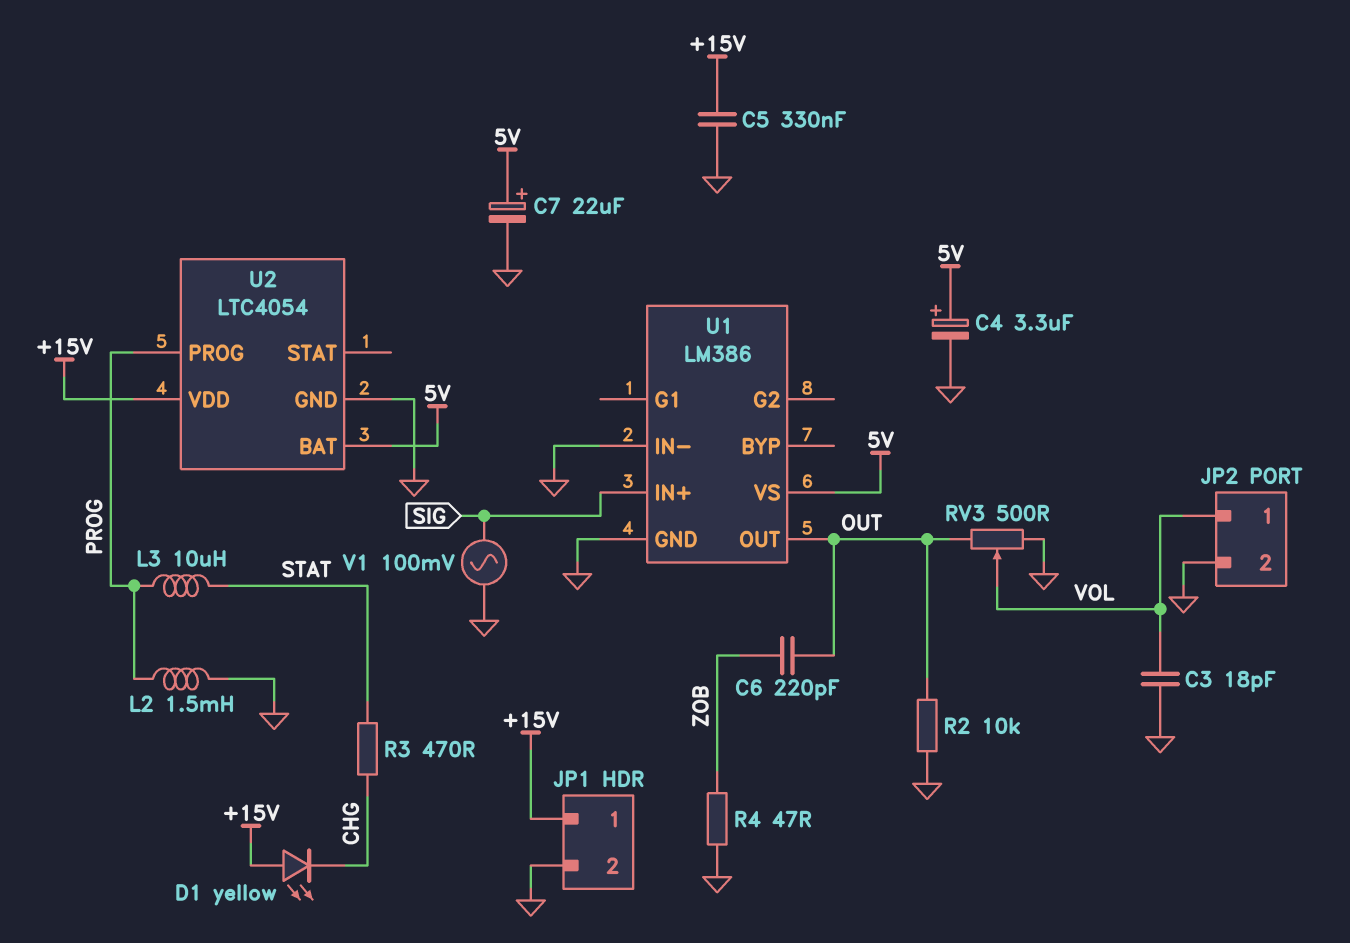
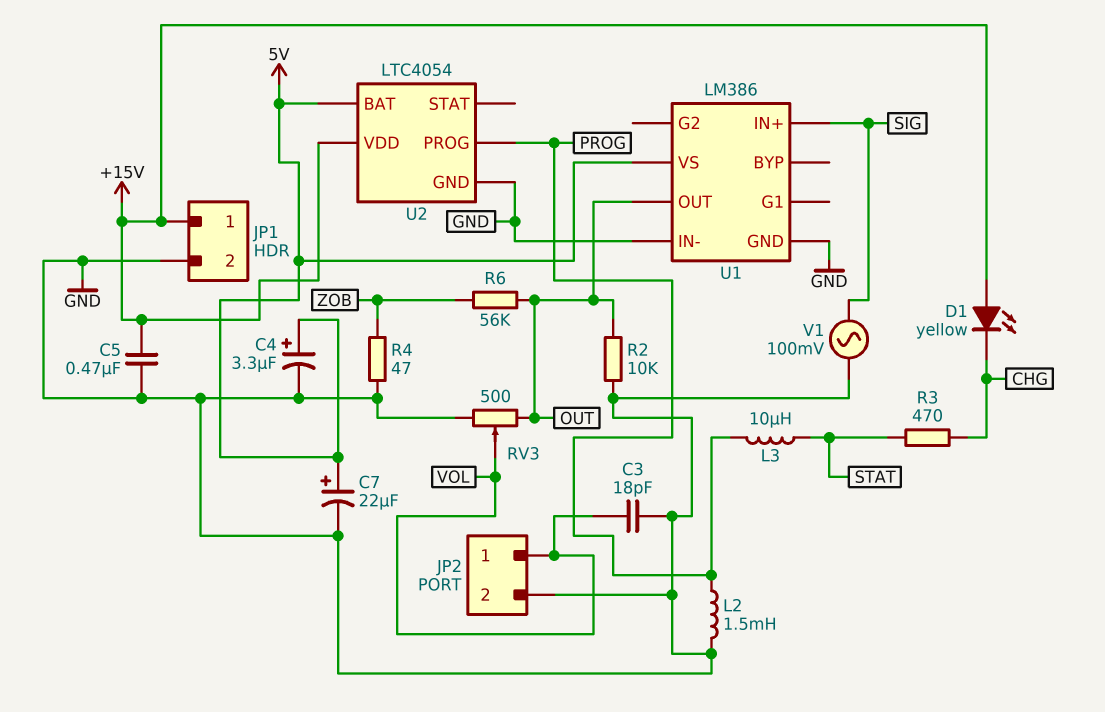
C5: 330nF (+15V, GND) -> 470nF (+15V, GND)
C6: 220pF (OUT, ZOB) -> none
R6: none -> 56k (OUT, ZOB)

